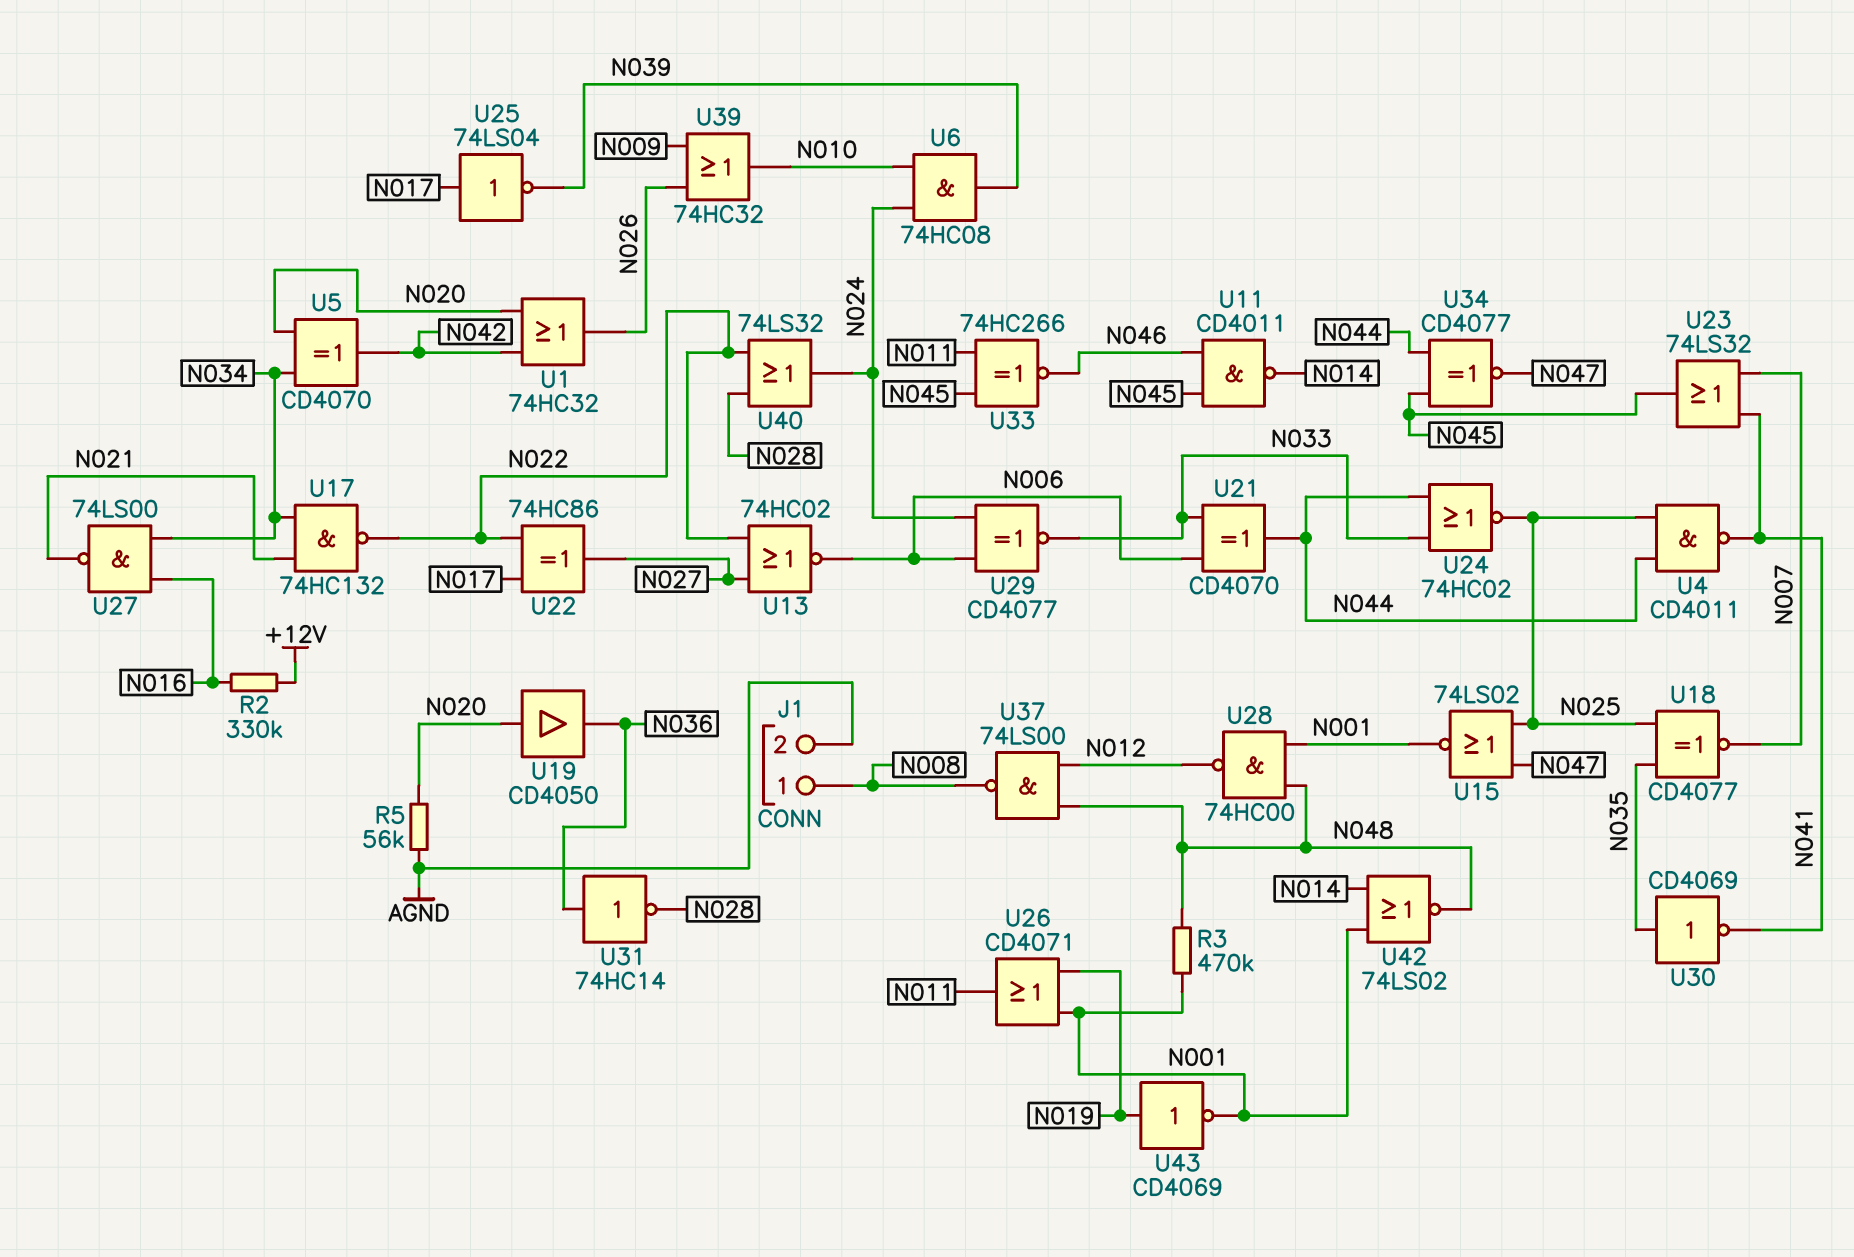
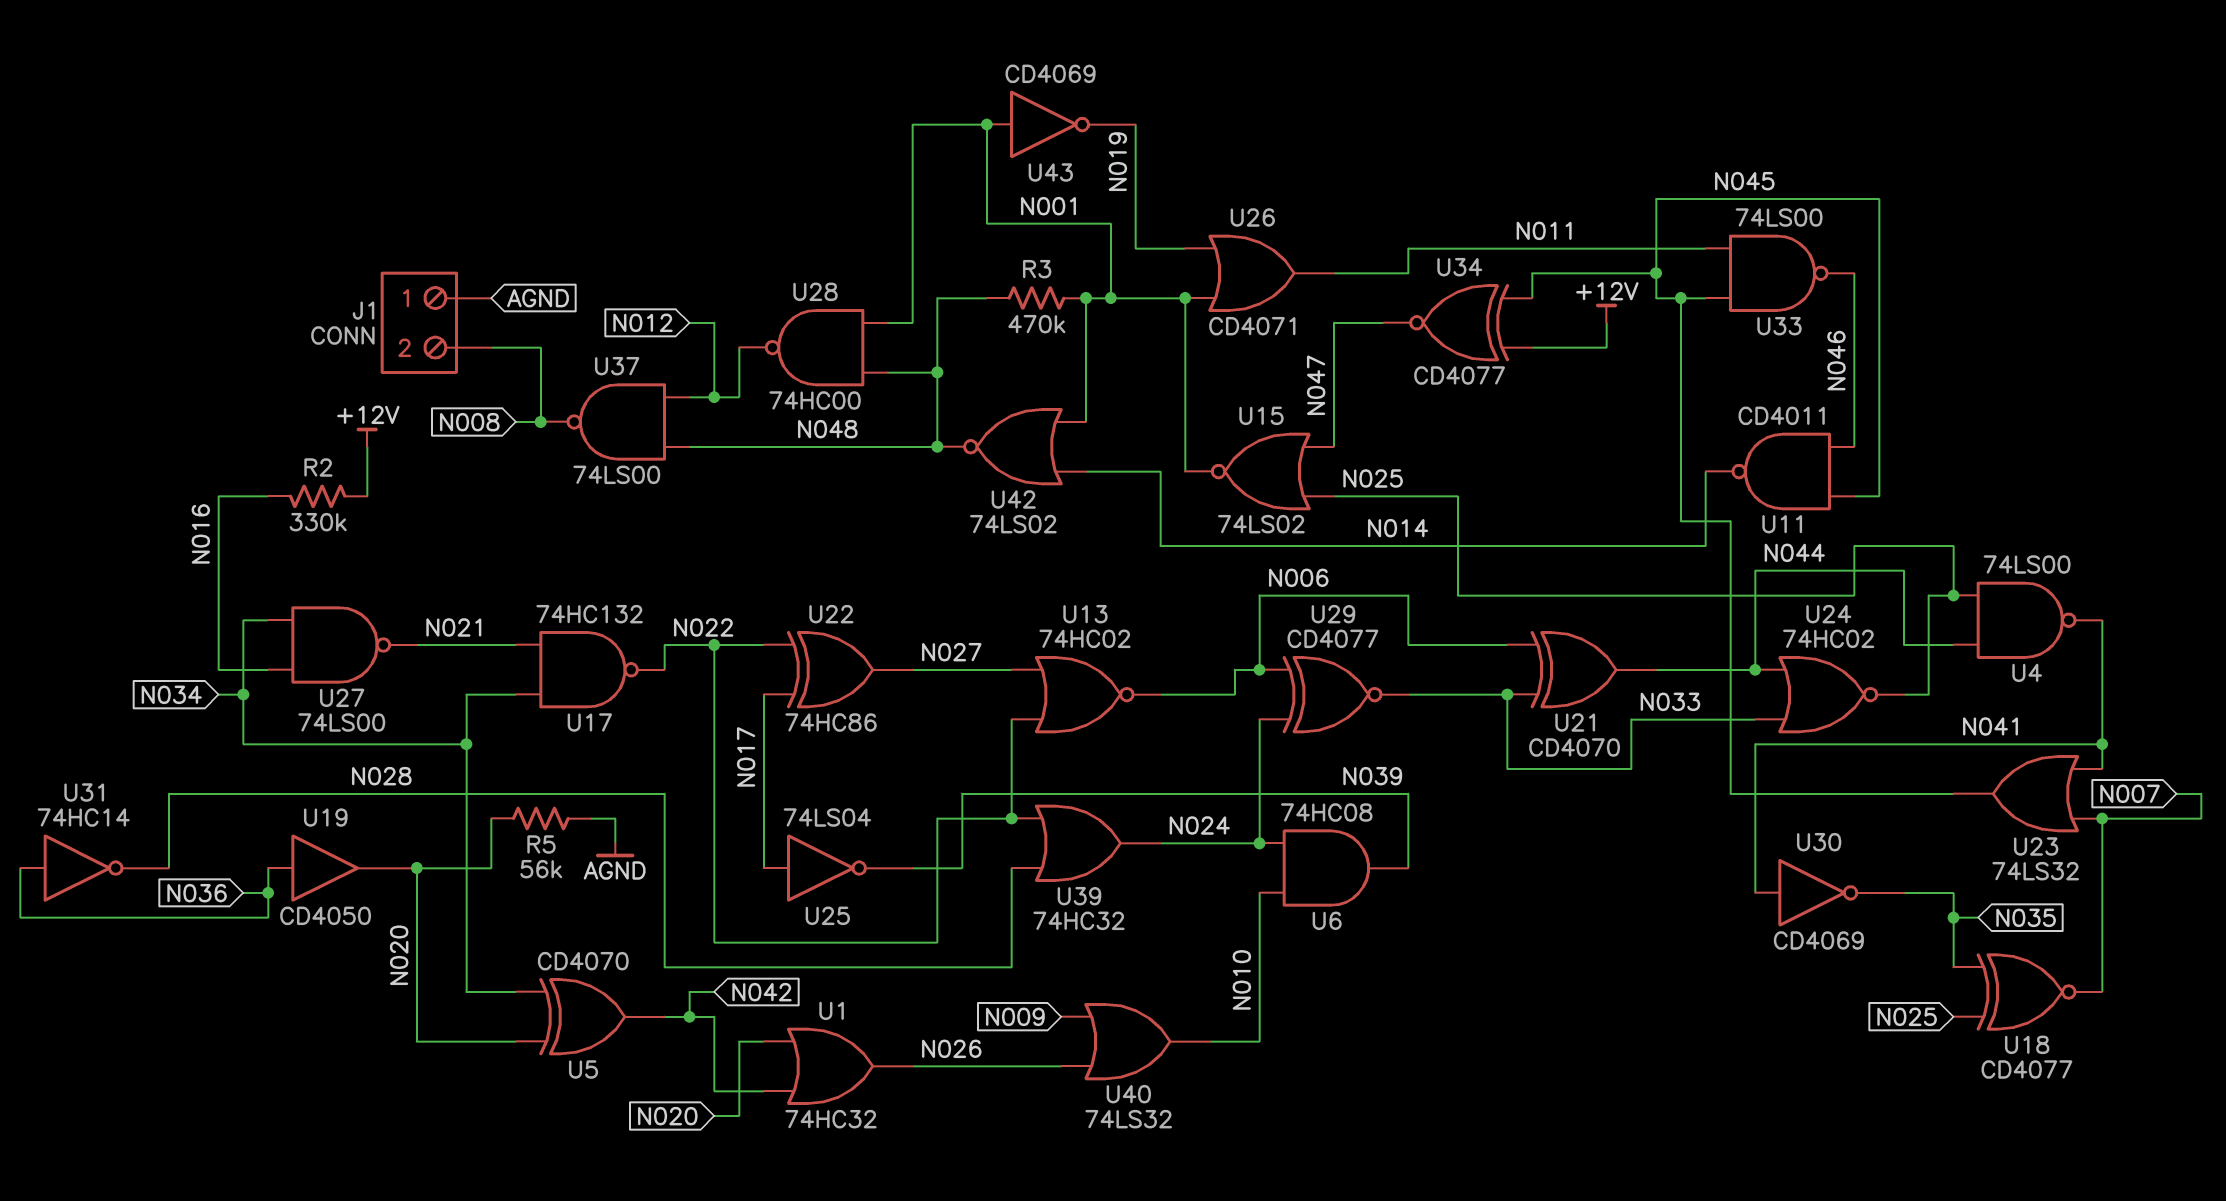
J1 pin 1: N008 -> AGND
J1 pin 2: AGND -> N008
U4: NAND CD4011 (in N025, in N044, out N041) -> NAND 74LS00 (in N025, in N044, out N041)
U19: buffer CD4050 (in N020, out N036) -> buffer CD4050 (in N036, out N020)
U30: NOT CD4069 (in N035, out N041) -> NOT CD4069 (in N041, out N035)
U33: XNOR 74HC266 (in N011, in N045, out N046) -> NAND 74LS00 (in N011, in N045, out N046)
U34: XNOR CD4077 (in N044, in N045, out N047) -> XNOR CD4077 (in +12V, in N045, out N047)
U39: OR 74HC32 (in N009, in N026, out N010) -> OR 74HC32 (in N022, in N028, out N024)
U40: OR 74LS32 (in N022, in N028, out N024) -> OR 74LS32 (in N009, in N026, out N010)
U43: NOT CD4069 (in N019, out N001) -> NOT CD4069 (in N001, out N019)

